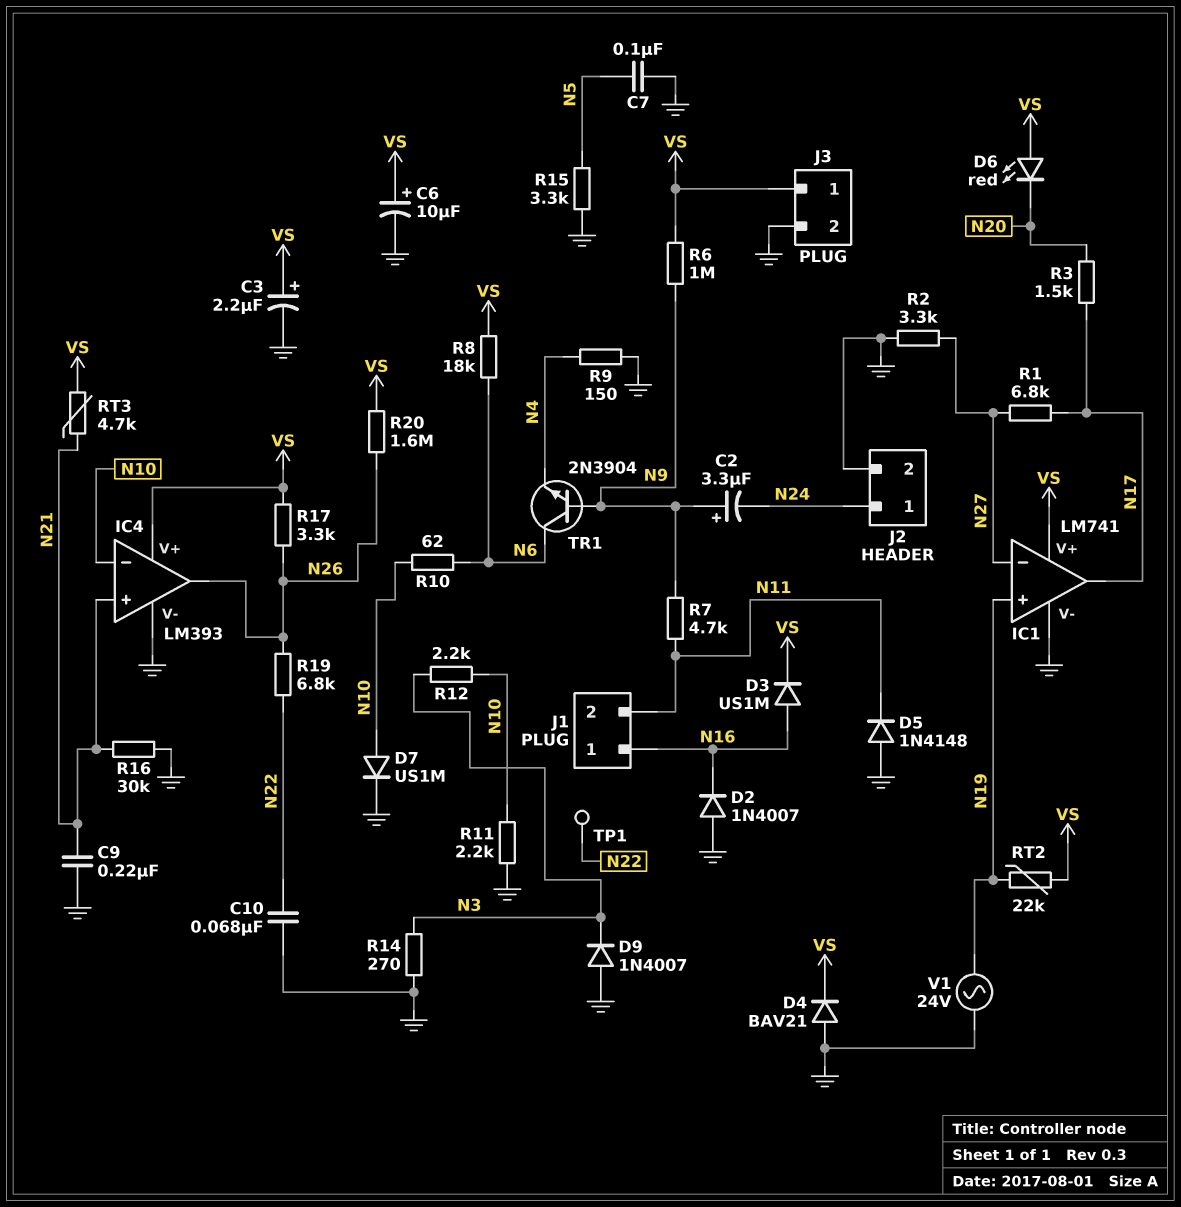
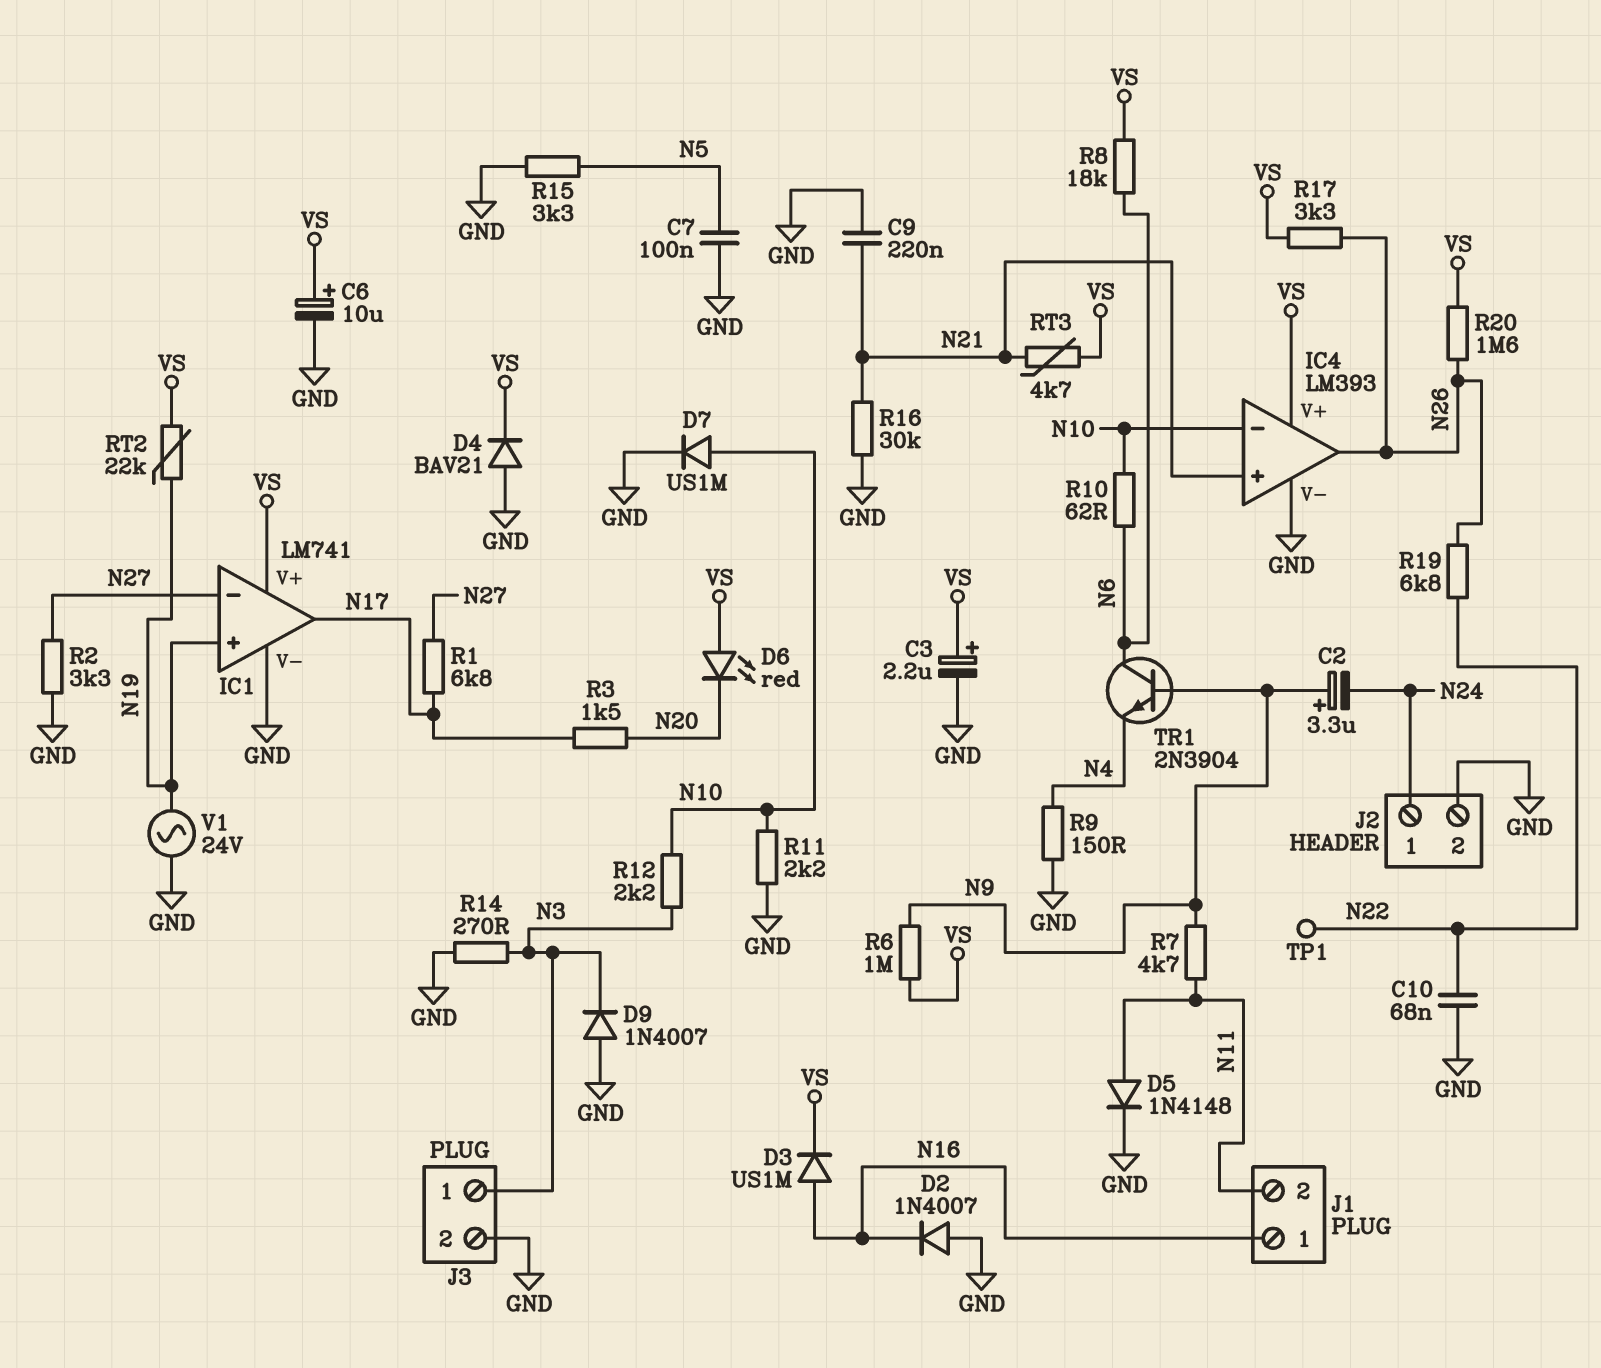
D5: diode 1N4148 (A GND, K N11) -> diode 1N4148 (A N11, K GND)
J3 pin 1: VS -> N3

